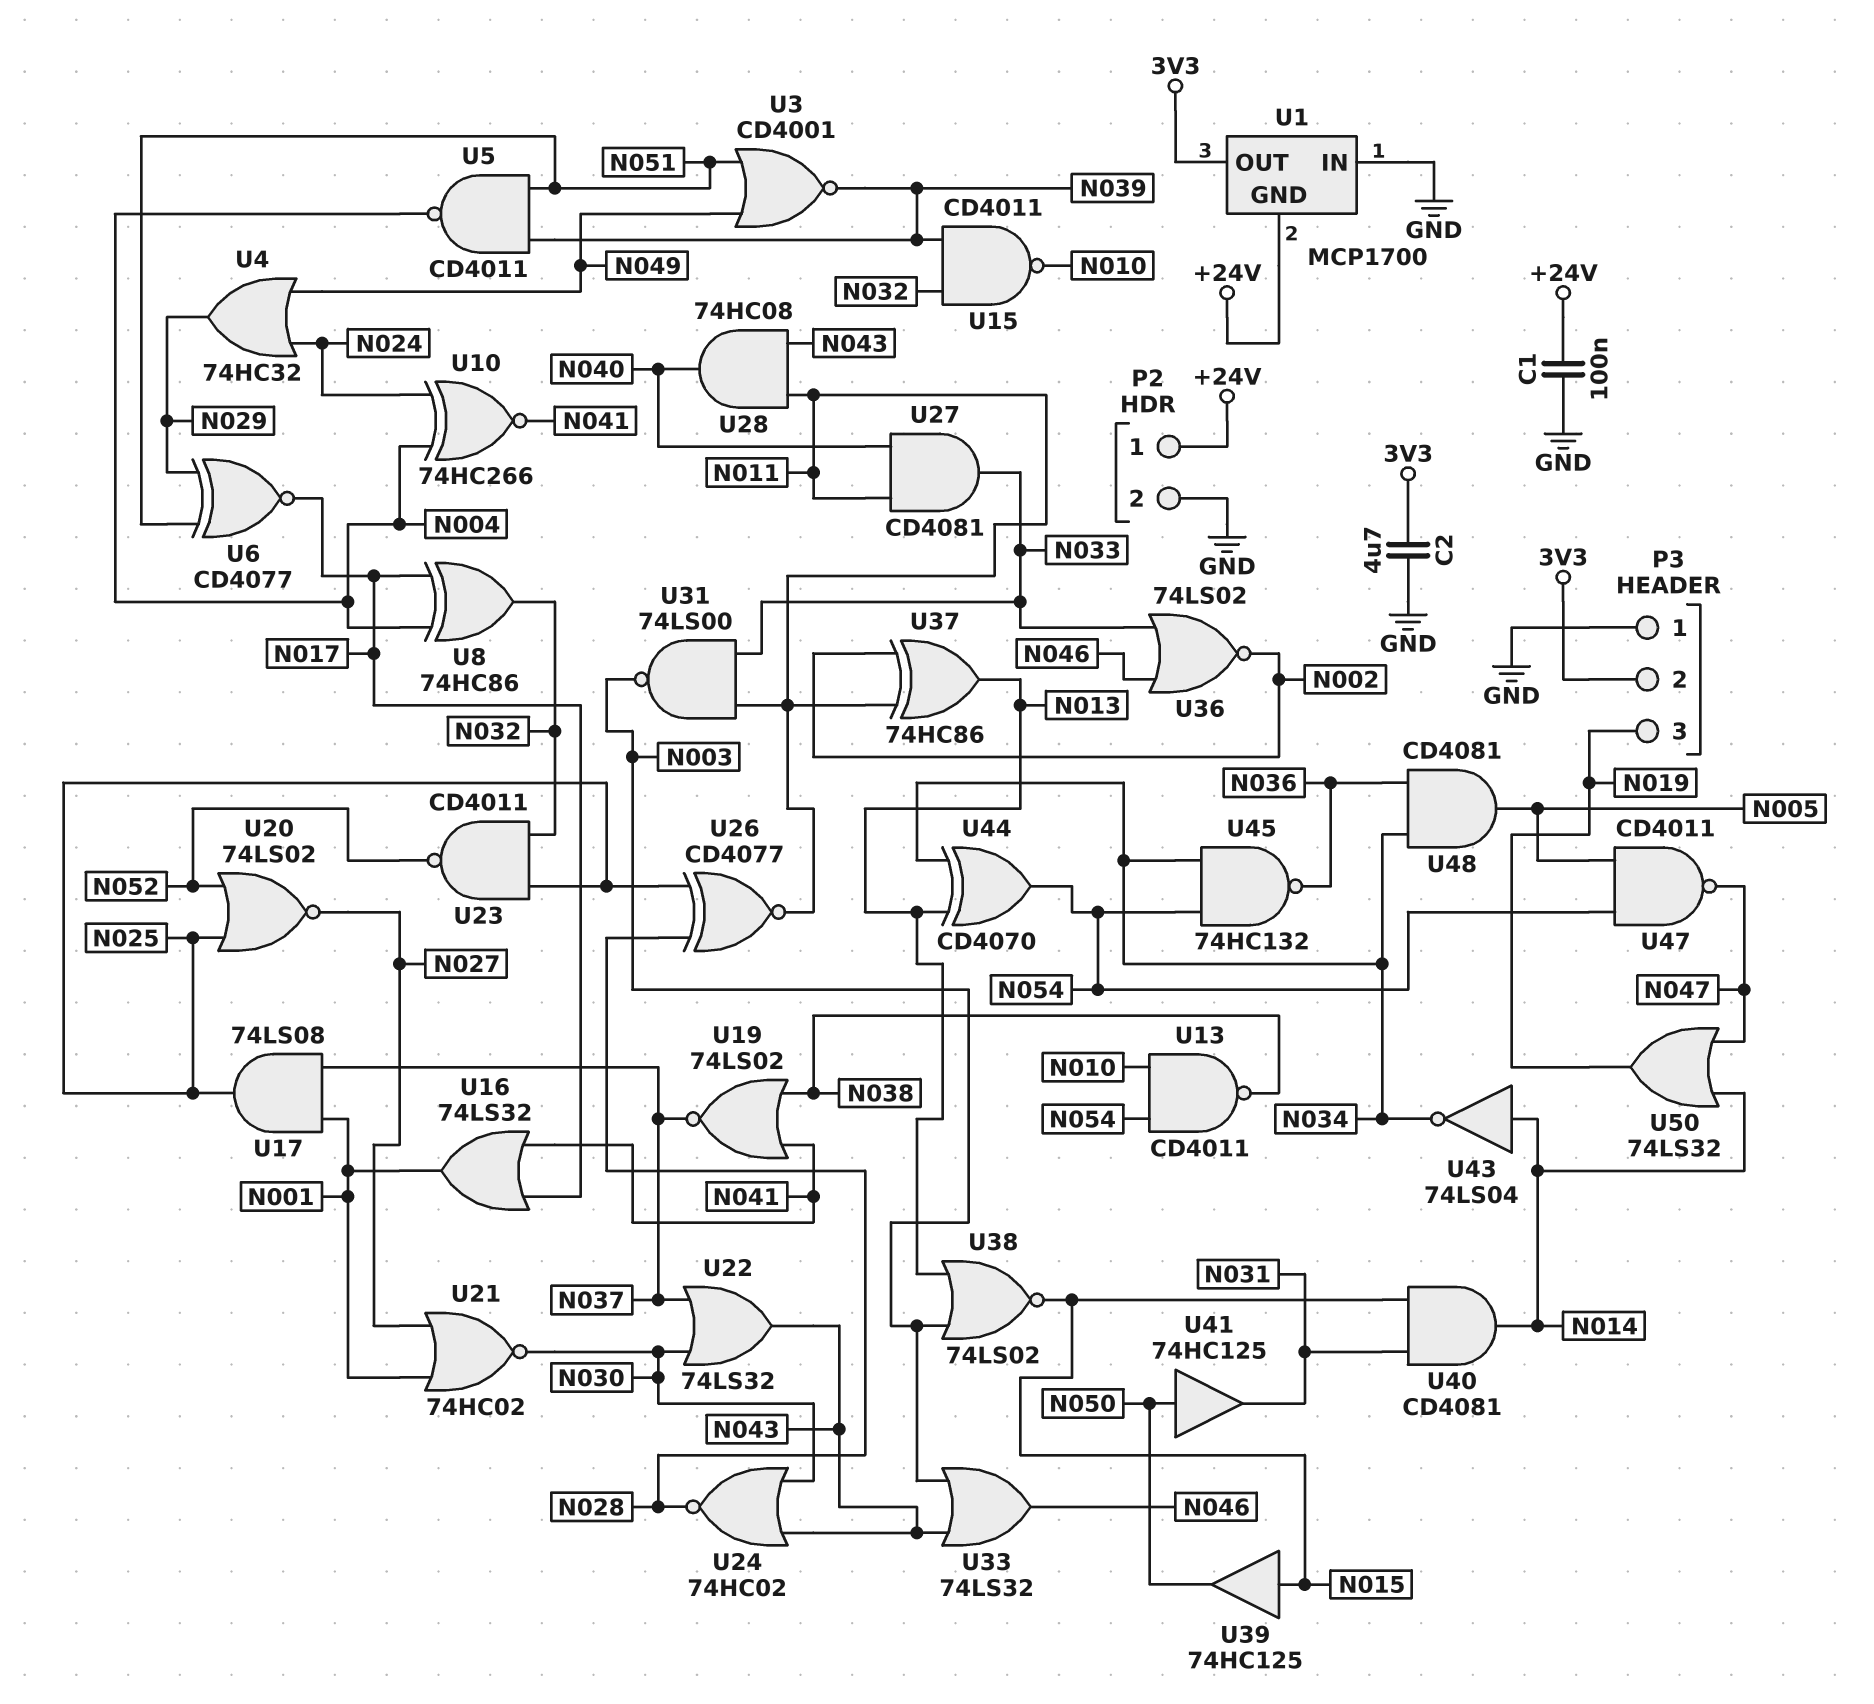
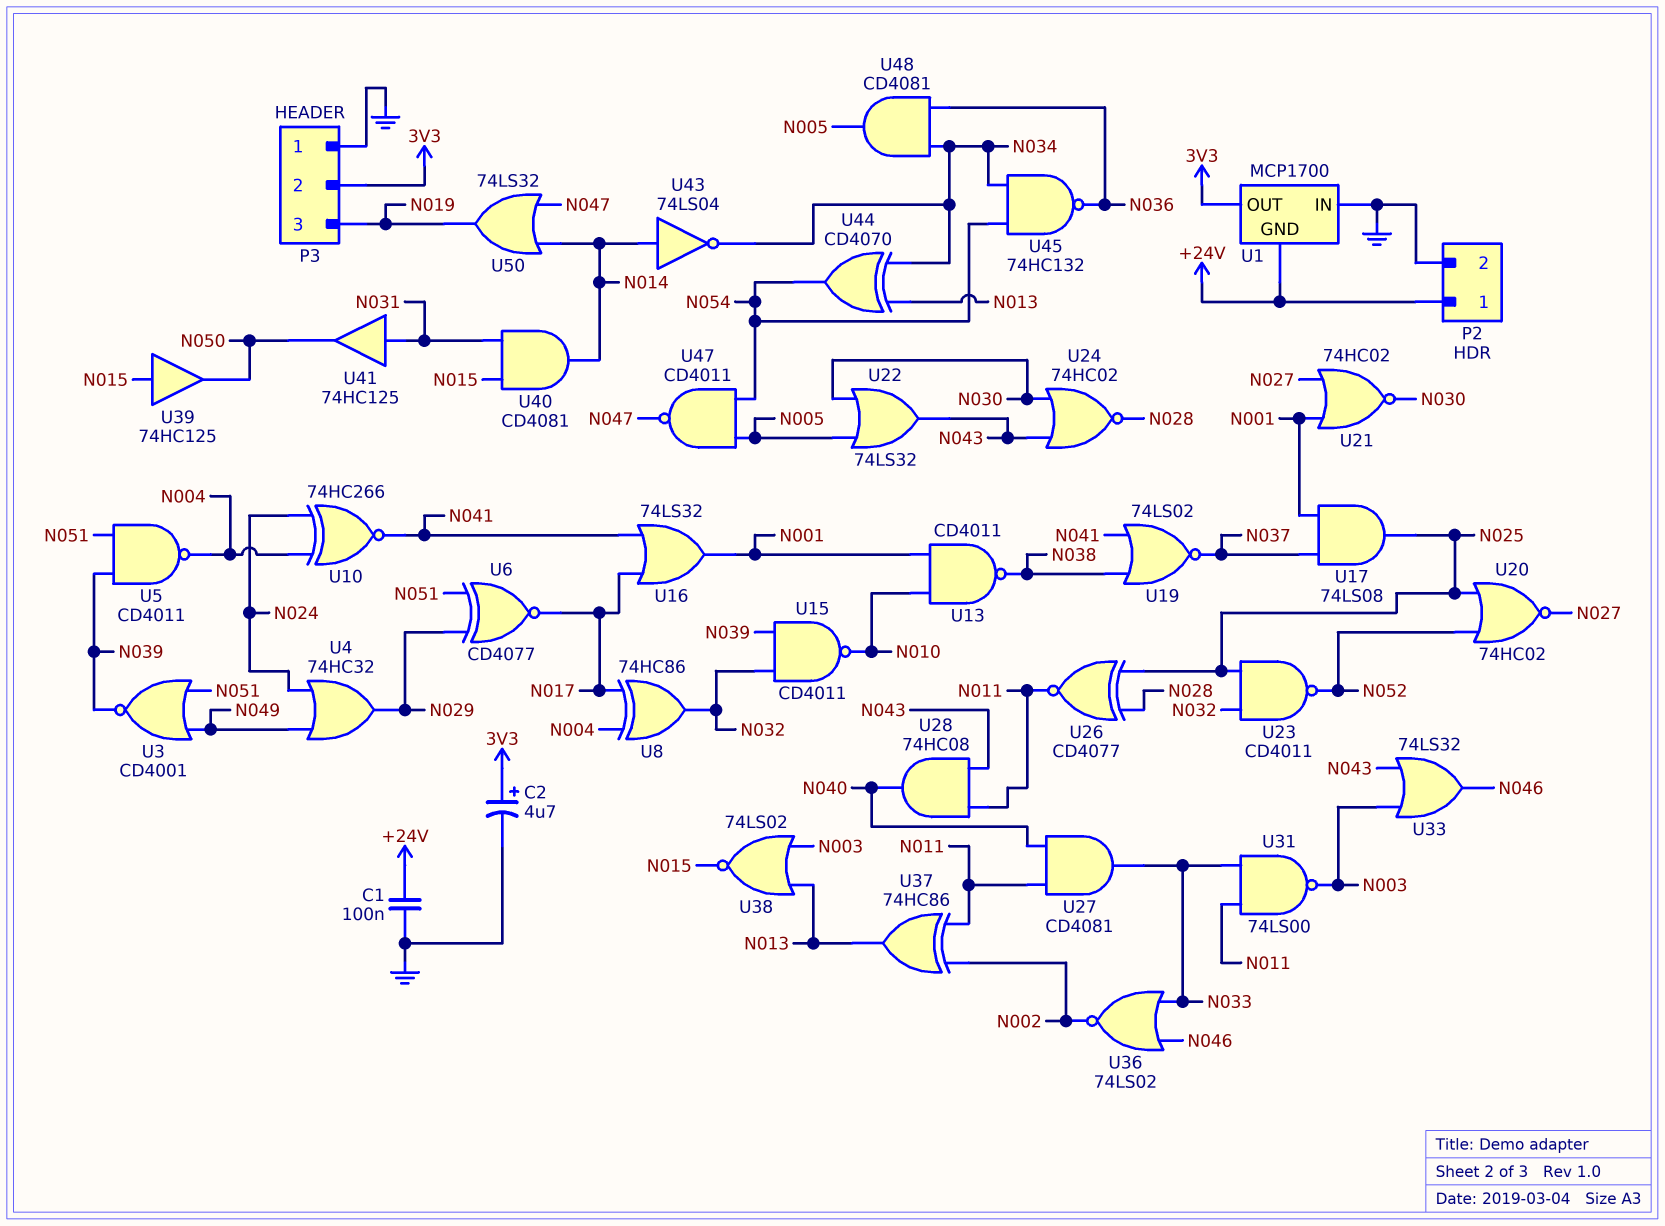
C2: 4.7uF (3V3, GND) -> 4.7uF (plus 3V3, minus GND)
U13: NAND CD4011 (in N010, in N054, out N038) -> NAND CD4011 (in N001, in N010, out N038)
U20: NOR 74LS02 (in N025, in N052, out N027) -> NOR 74HC02 (in N025, in N052, out N027)
U22: OR 74LS32 (in N030, in N037, out N043) -> OR 74LS32 (in N005, in N030, out N043)
U41: buffer 74HC125 (in N050, out N031) -> buffer 74HC125 (in N031, out N050)

